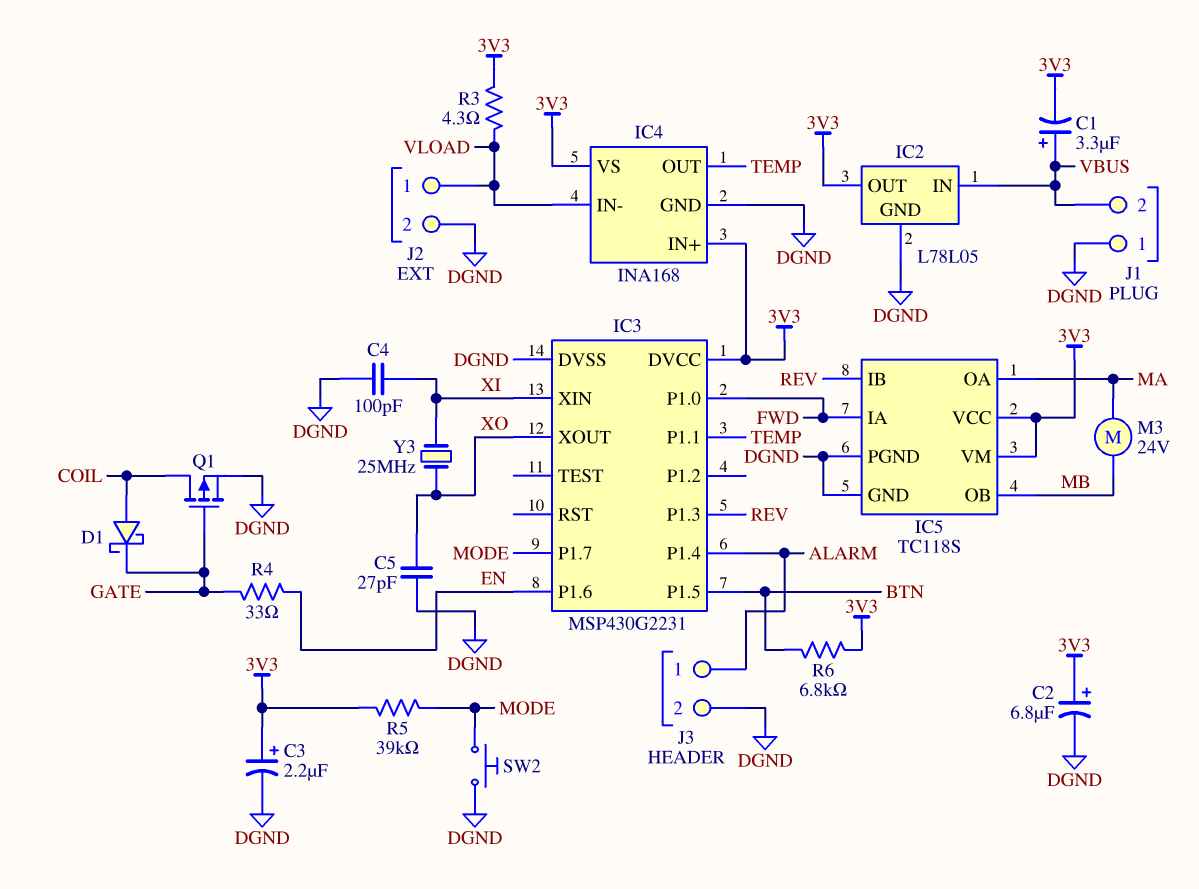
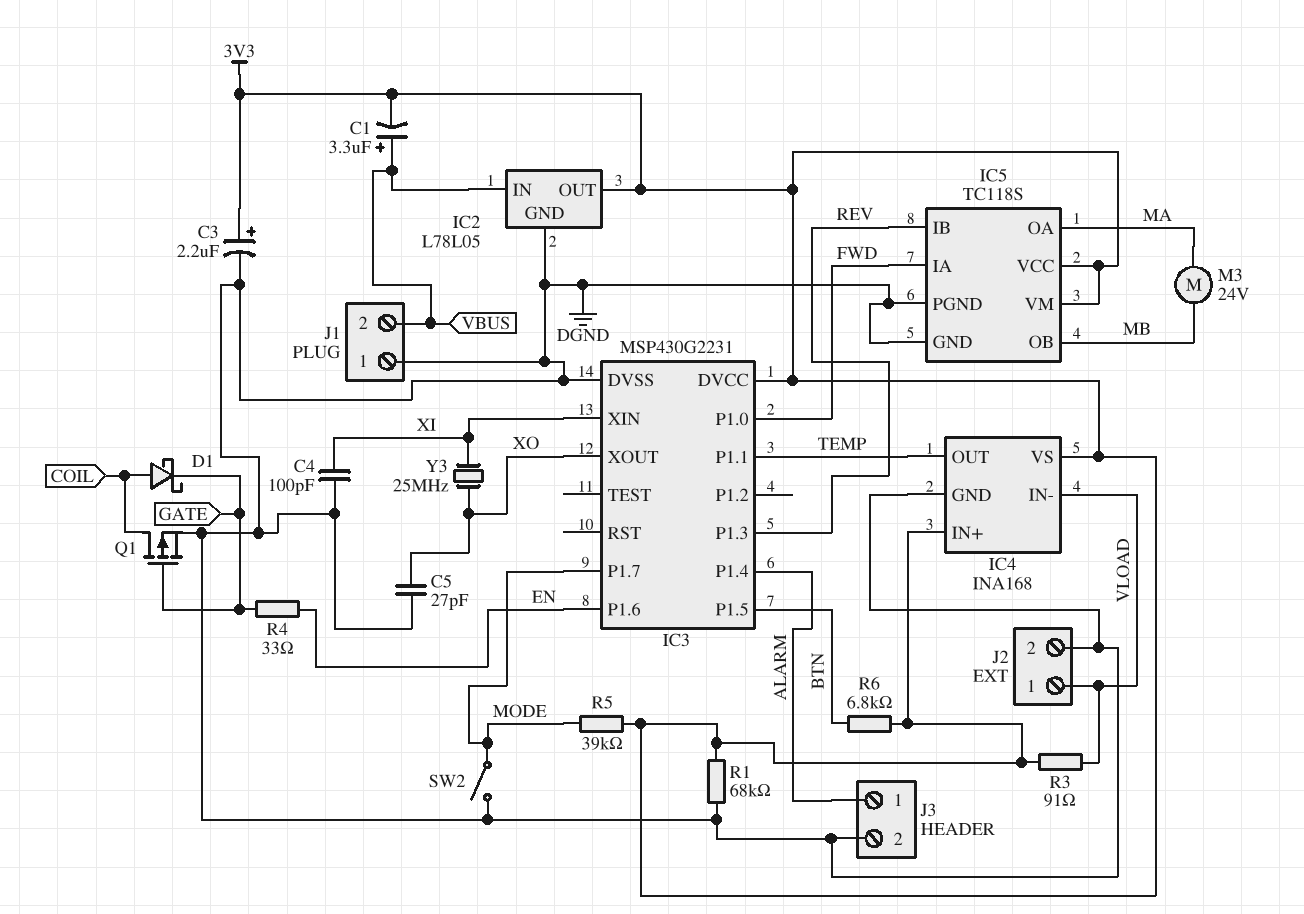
C2: 6.8uF (plus 3V3, minus DGND) -> none
R1: none -> 68k (3V3, DGND)
R3: 4.3 (3V3, VLOAD) -> 91 (3V3, VLOAD)
SW2: button (DGND, MODE) -> switch (DGND, MODE)

